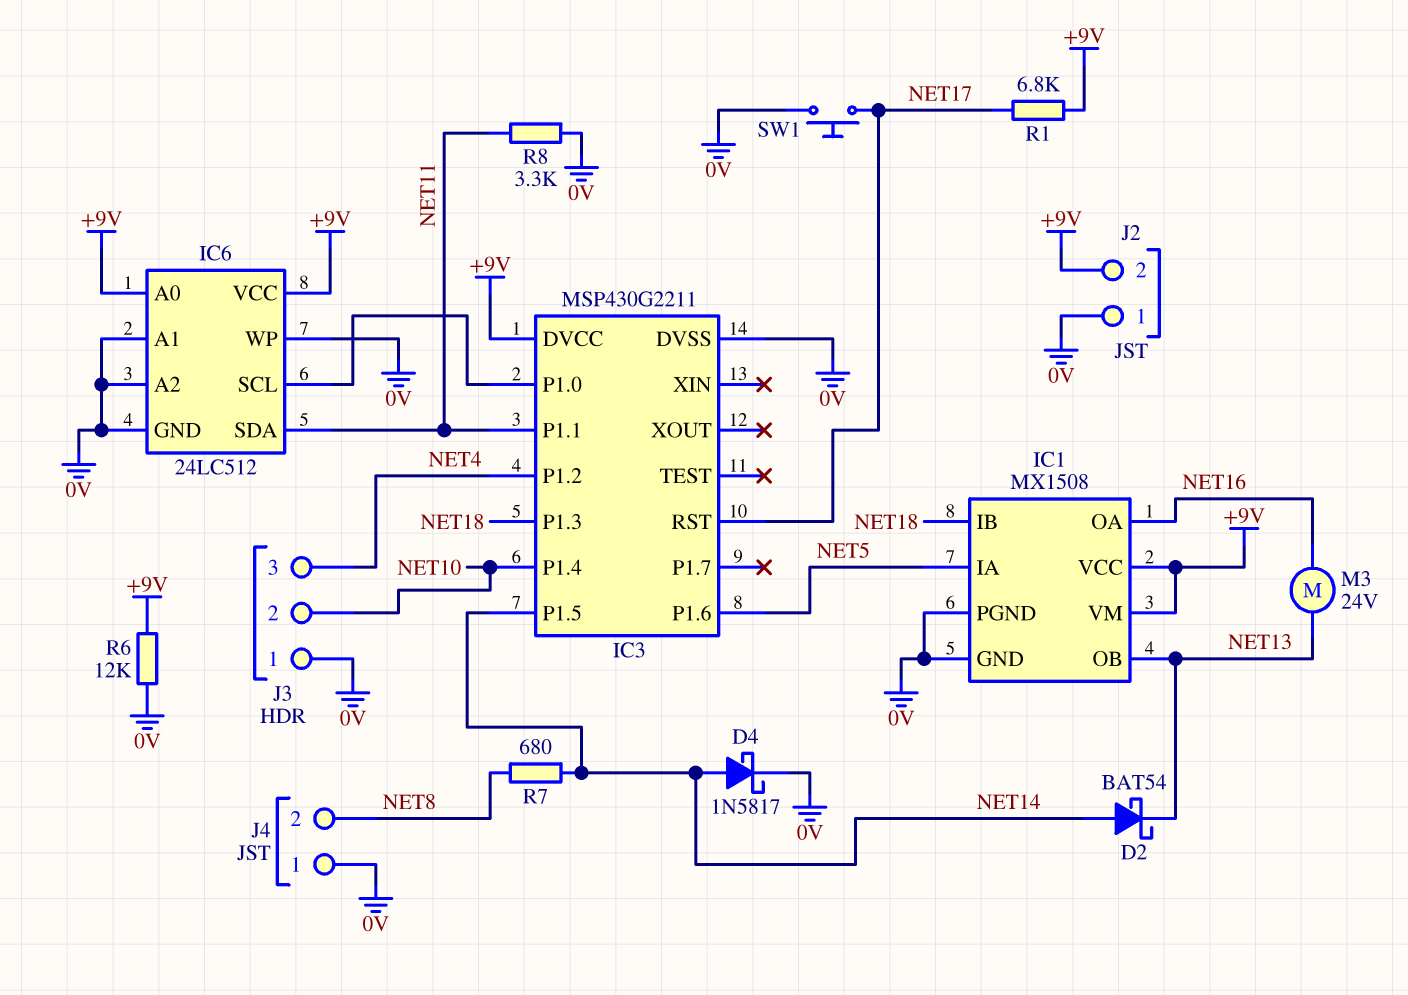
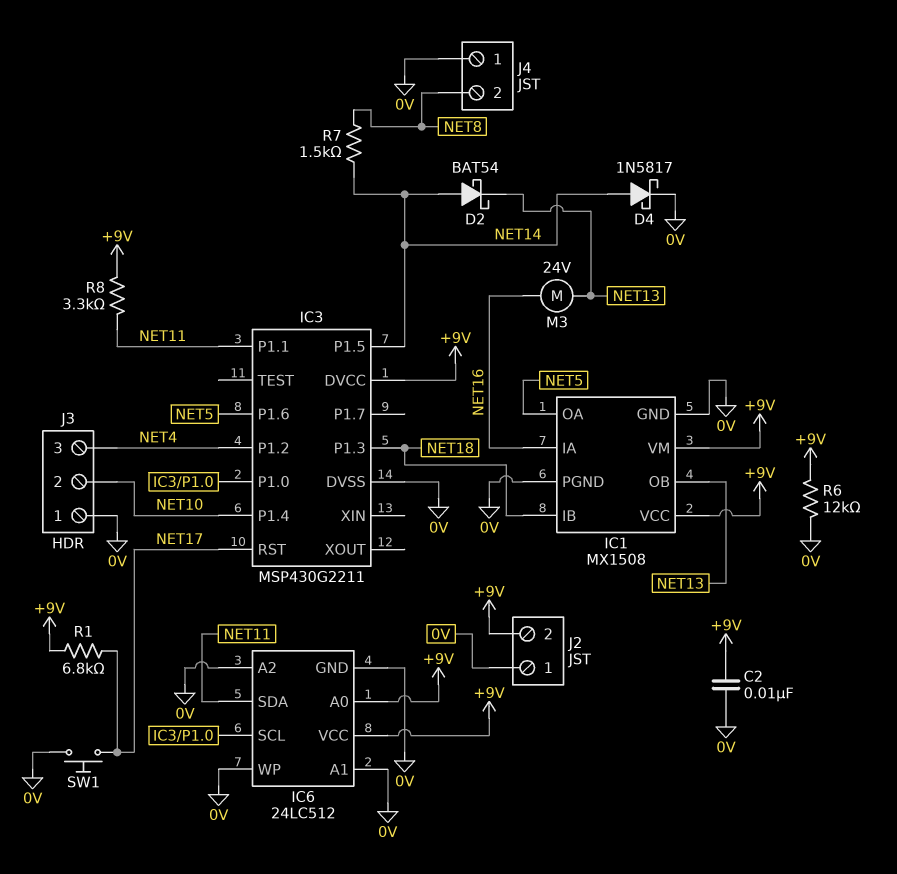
C2: none -> 10nF (+9V, 0V)
IC1 pin IA: NET5 -> NET16
IC1 pin OA: NET16 -> NET5
R7: 680 (NET8, NET14) -> 1.5k (NET8, NET14)
R8: 3.3k (0V, NET11) -> 3.3k (+9V, NET11)

